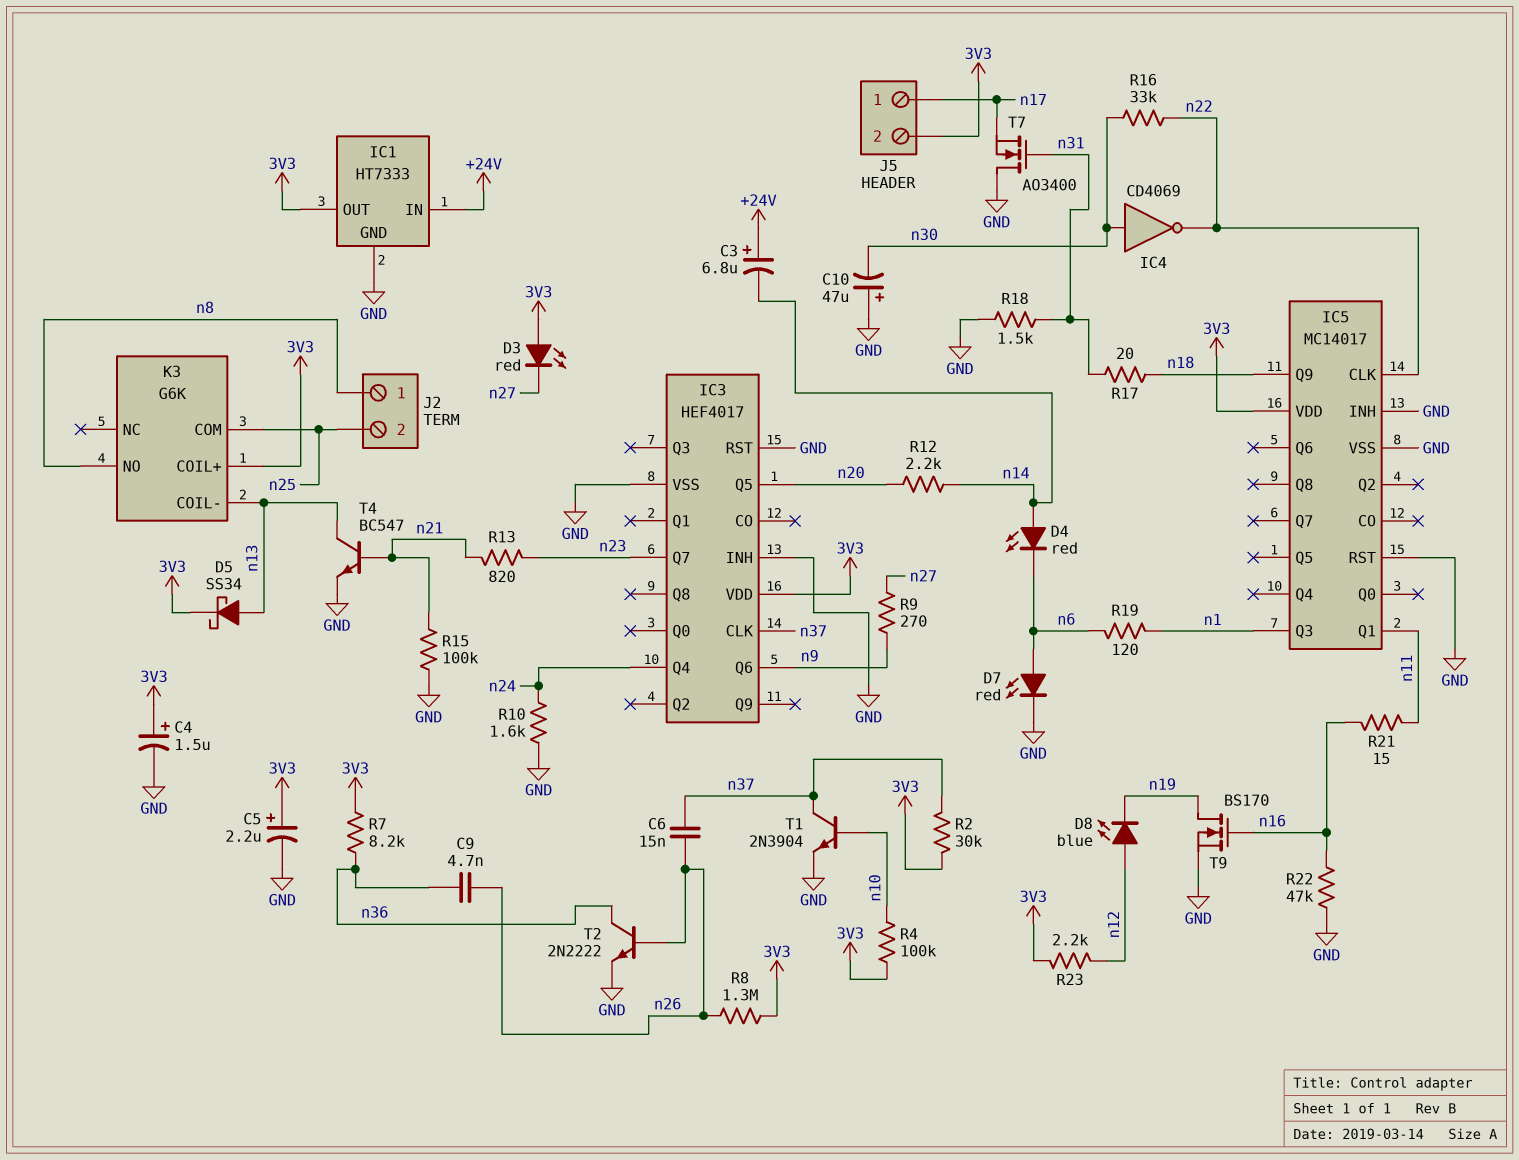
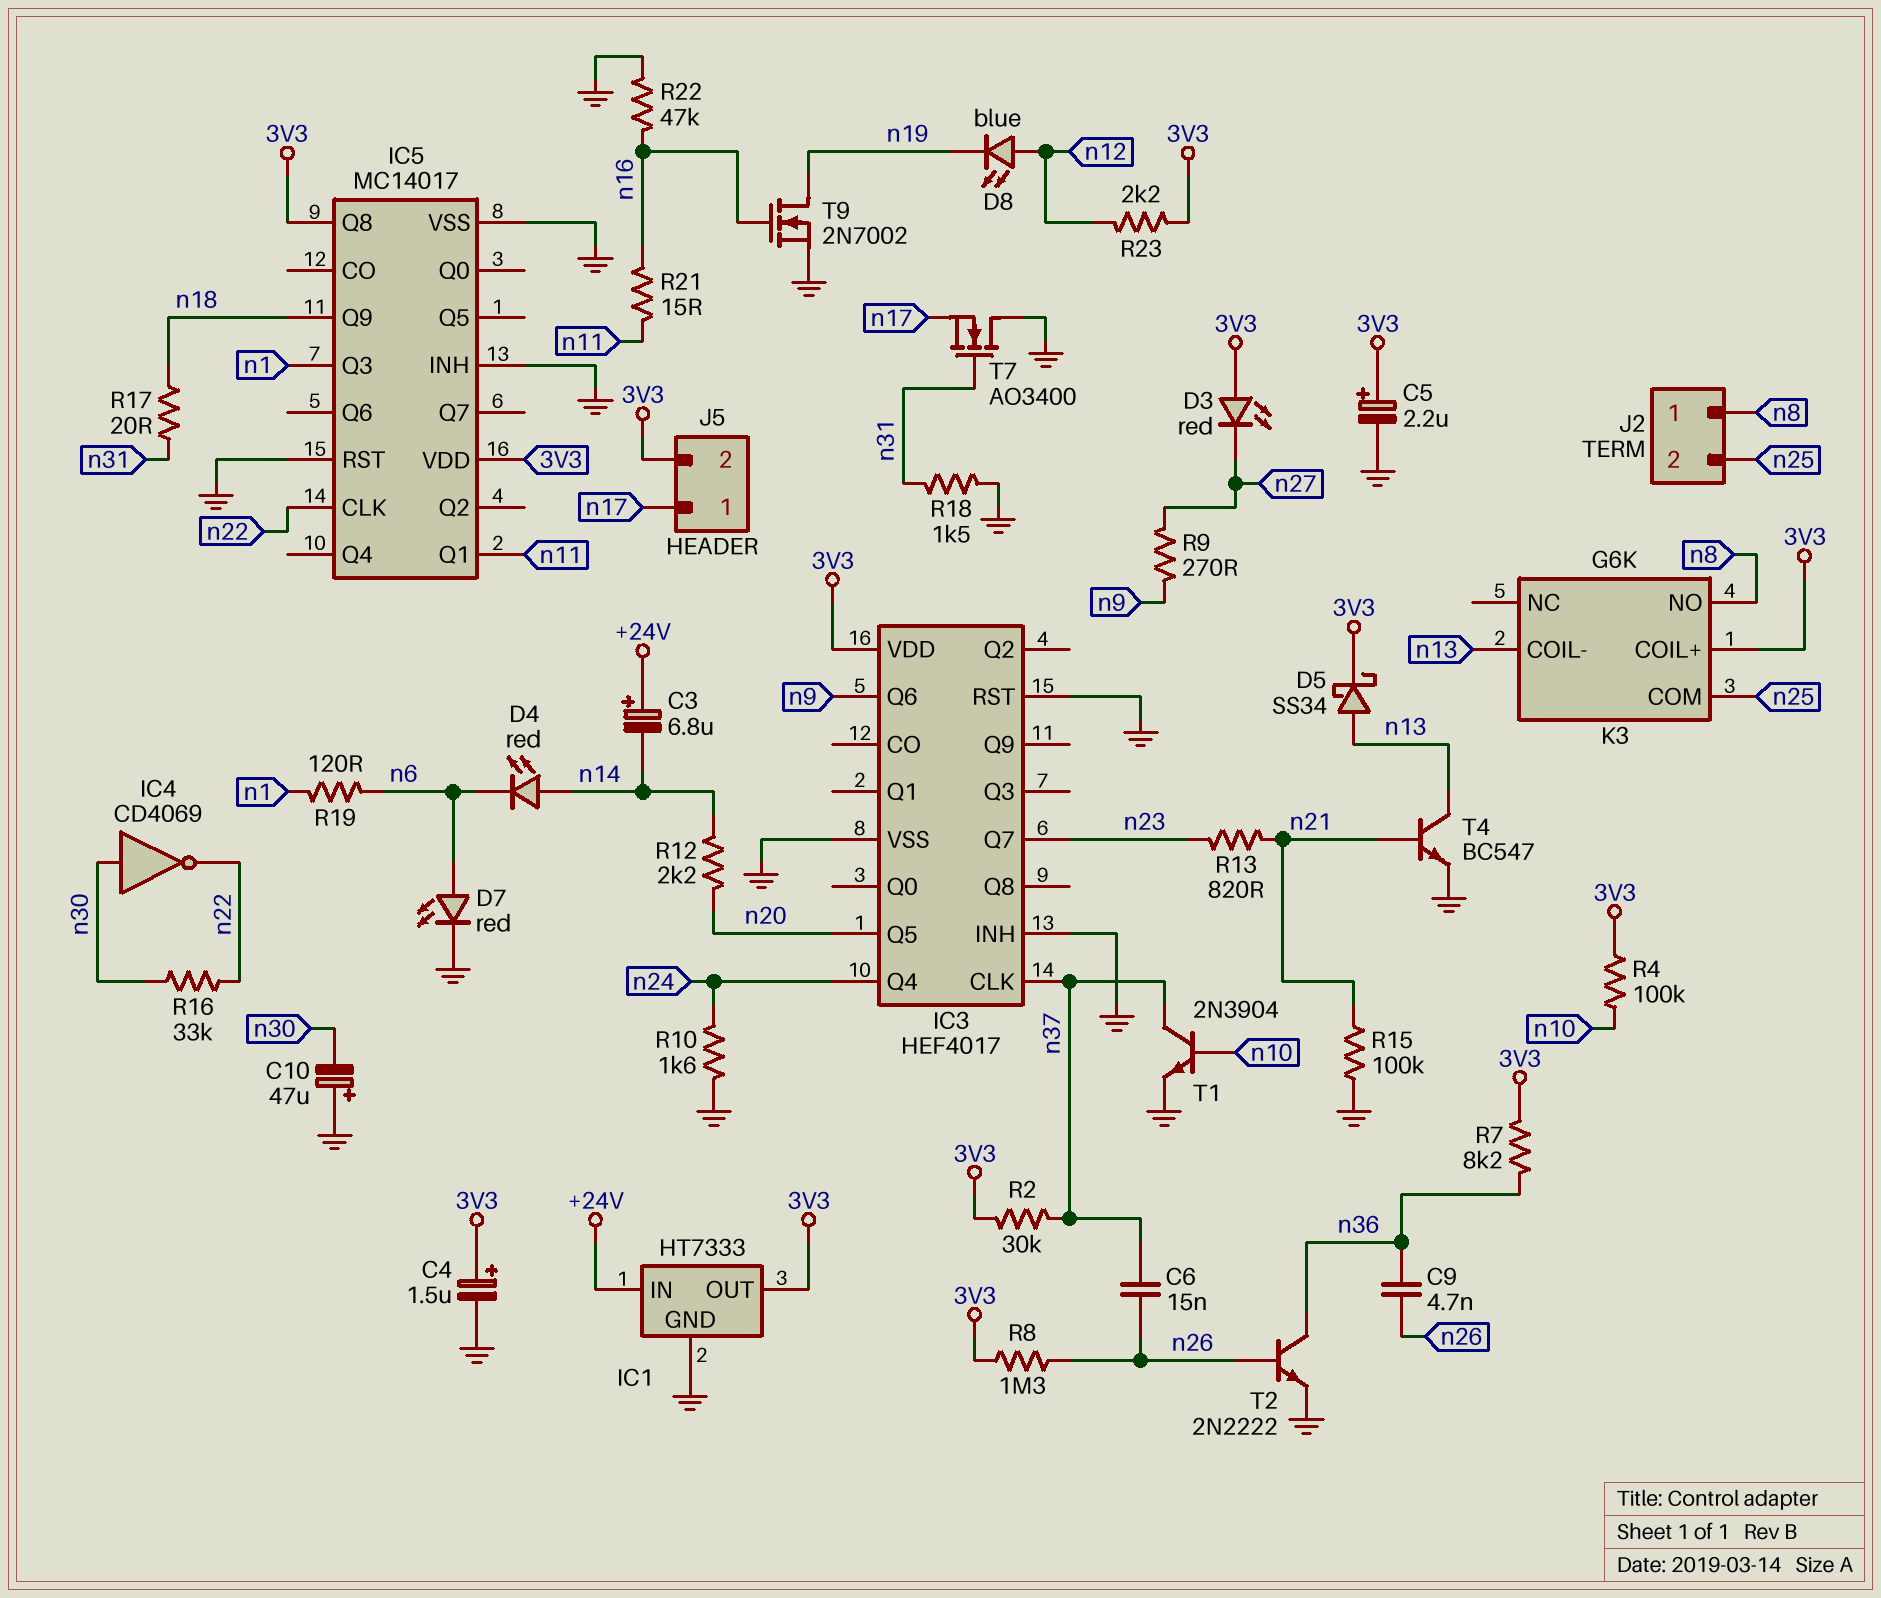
IC5 pin Q8: none -> 3V3
T9: NMOS BS170 (G n16, D n19, S GND) -> NMOS 2N7002 (G n16, D n19, S GND)

